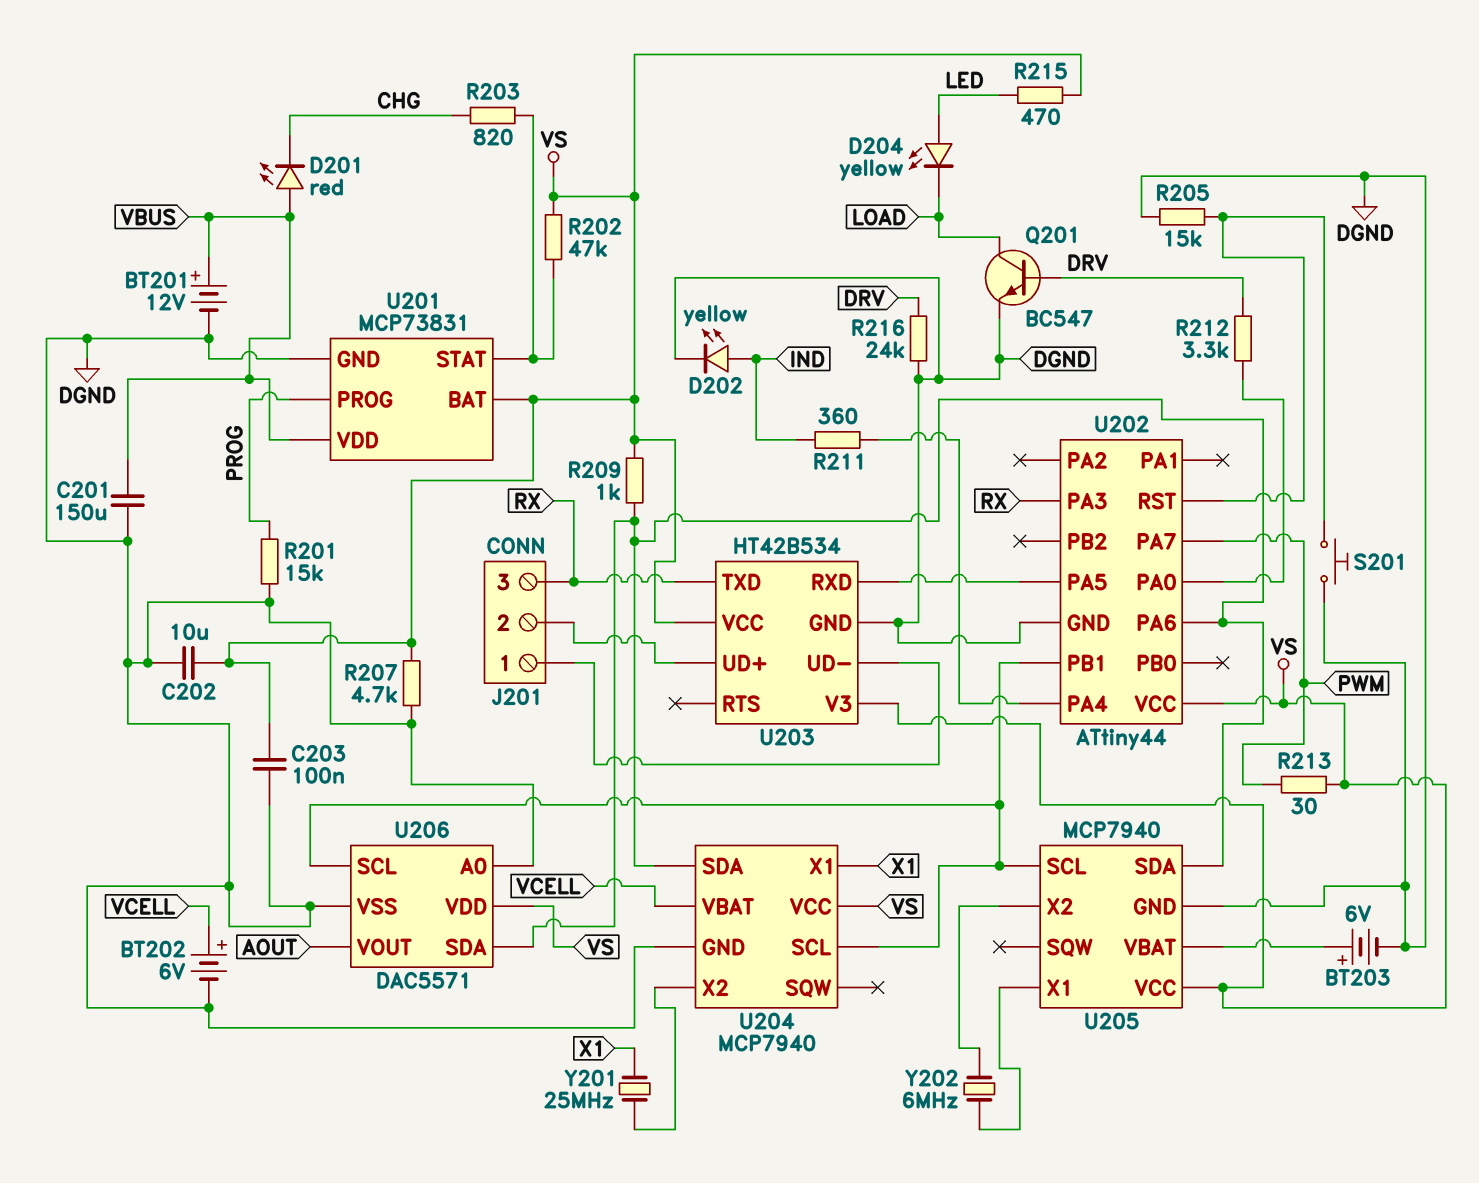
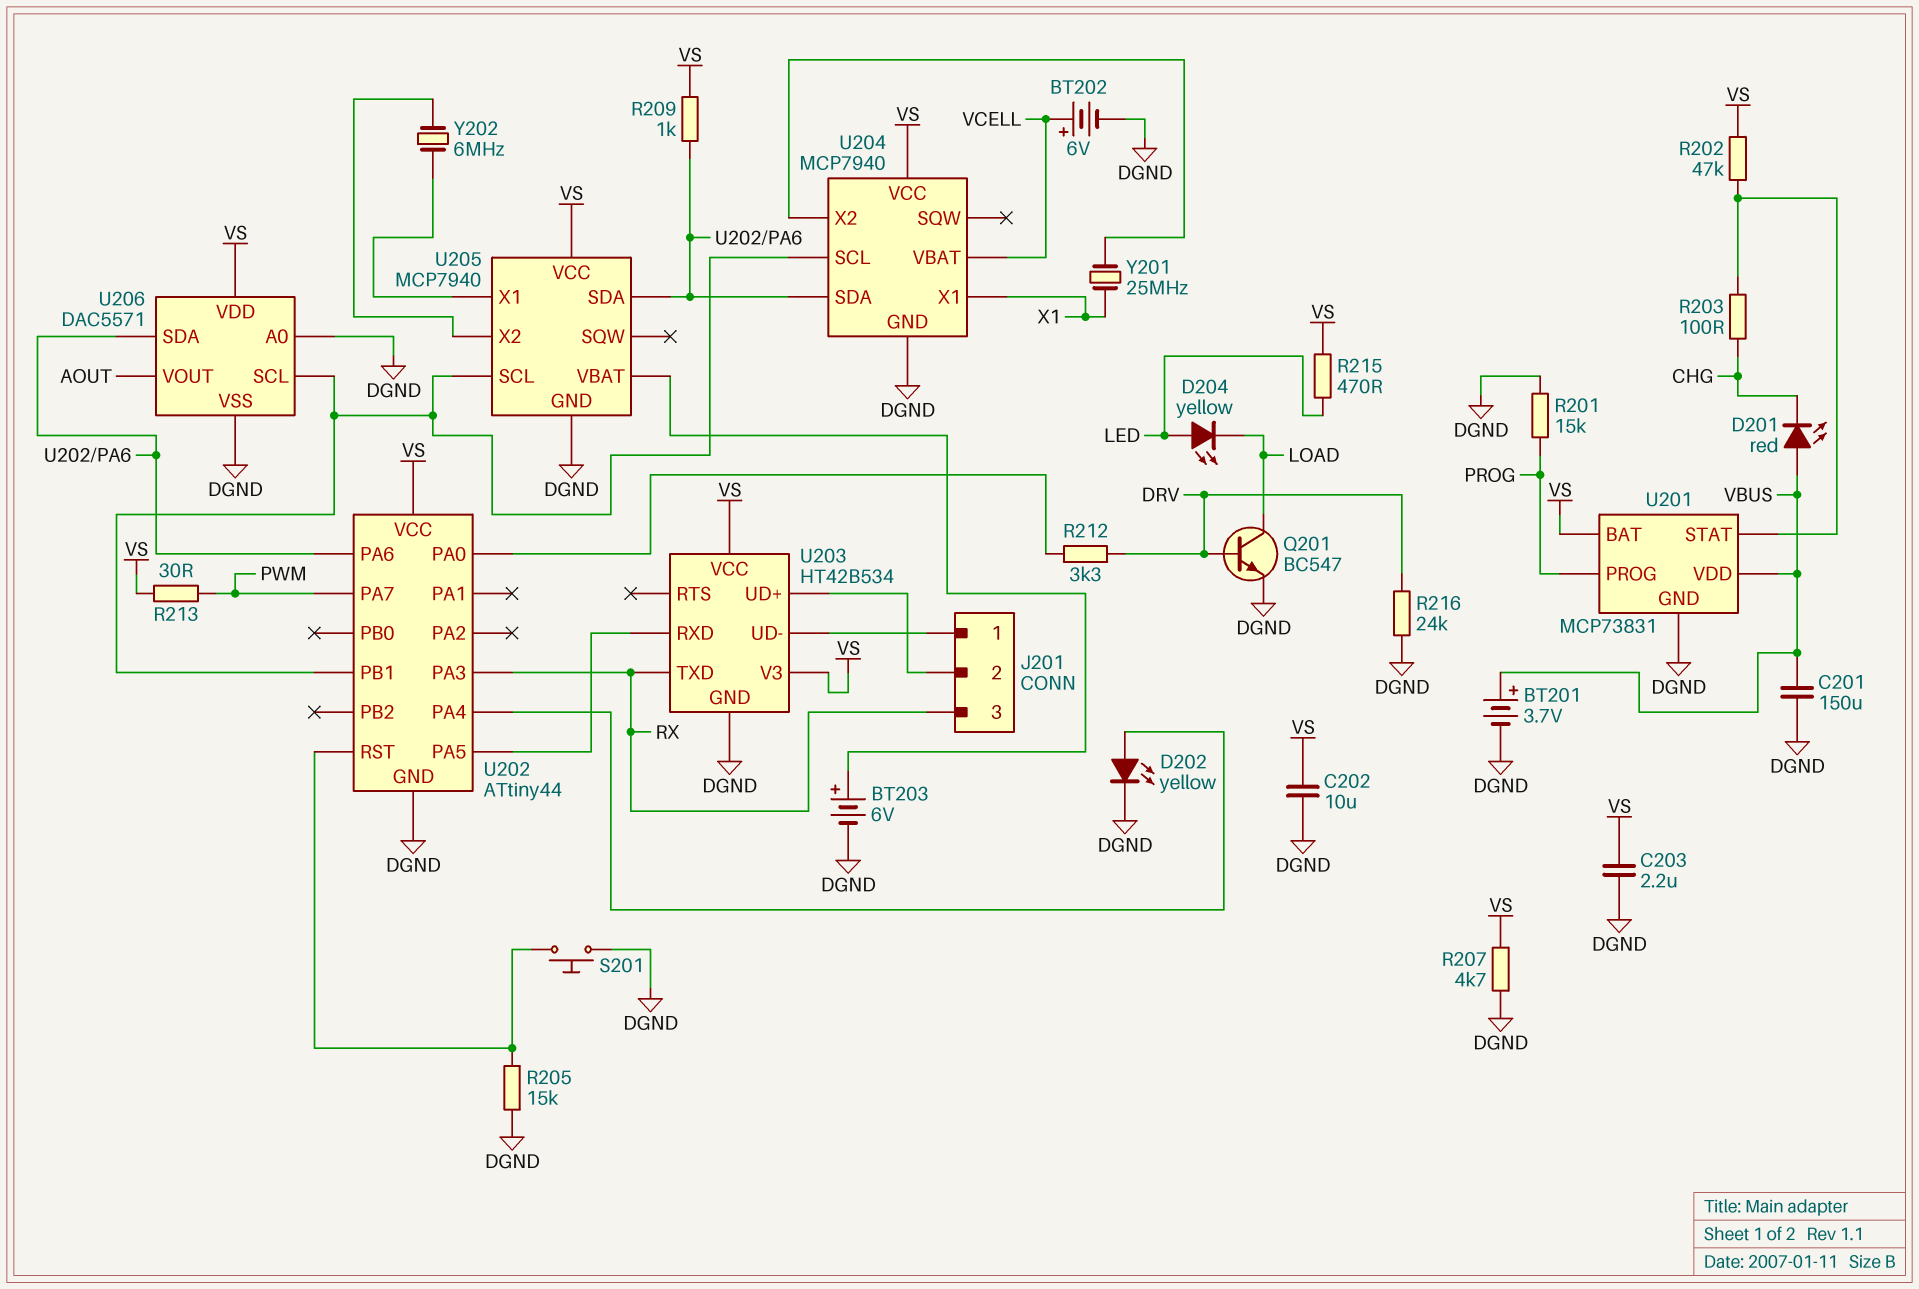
BT201: 12V (plus VBUS, minus DGND) -> 3.7V (plus VBUS, minus DGND)
C203: 100nF (DGND, VS) -> 2.2uF (DGND, VS)
D202: LED yellow (A IND, K DGND) -> LED yellow (A U202/PA4, K DGND)
R203: 820 (CHG, U201/STAT) -> 100 (CHG, U201/STAT)
R211: 360 (IND, U202/PA4) -> none

